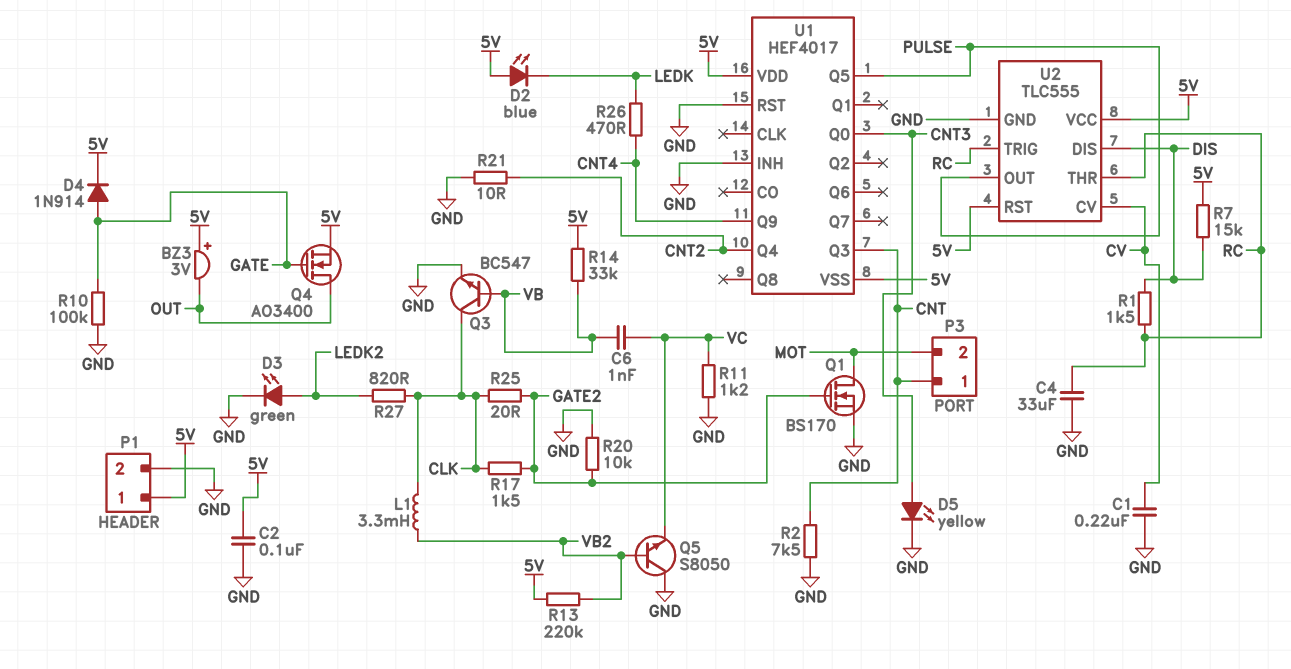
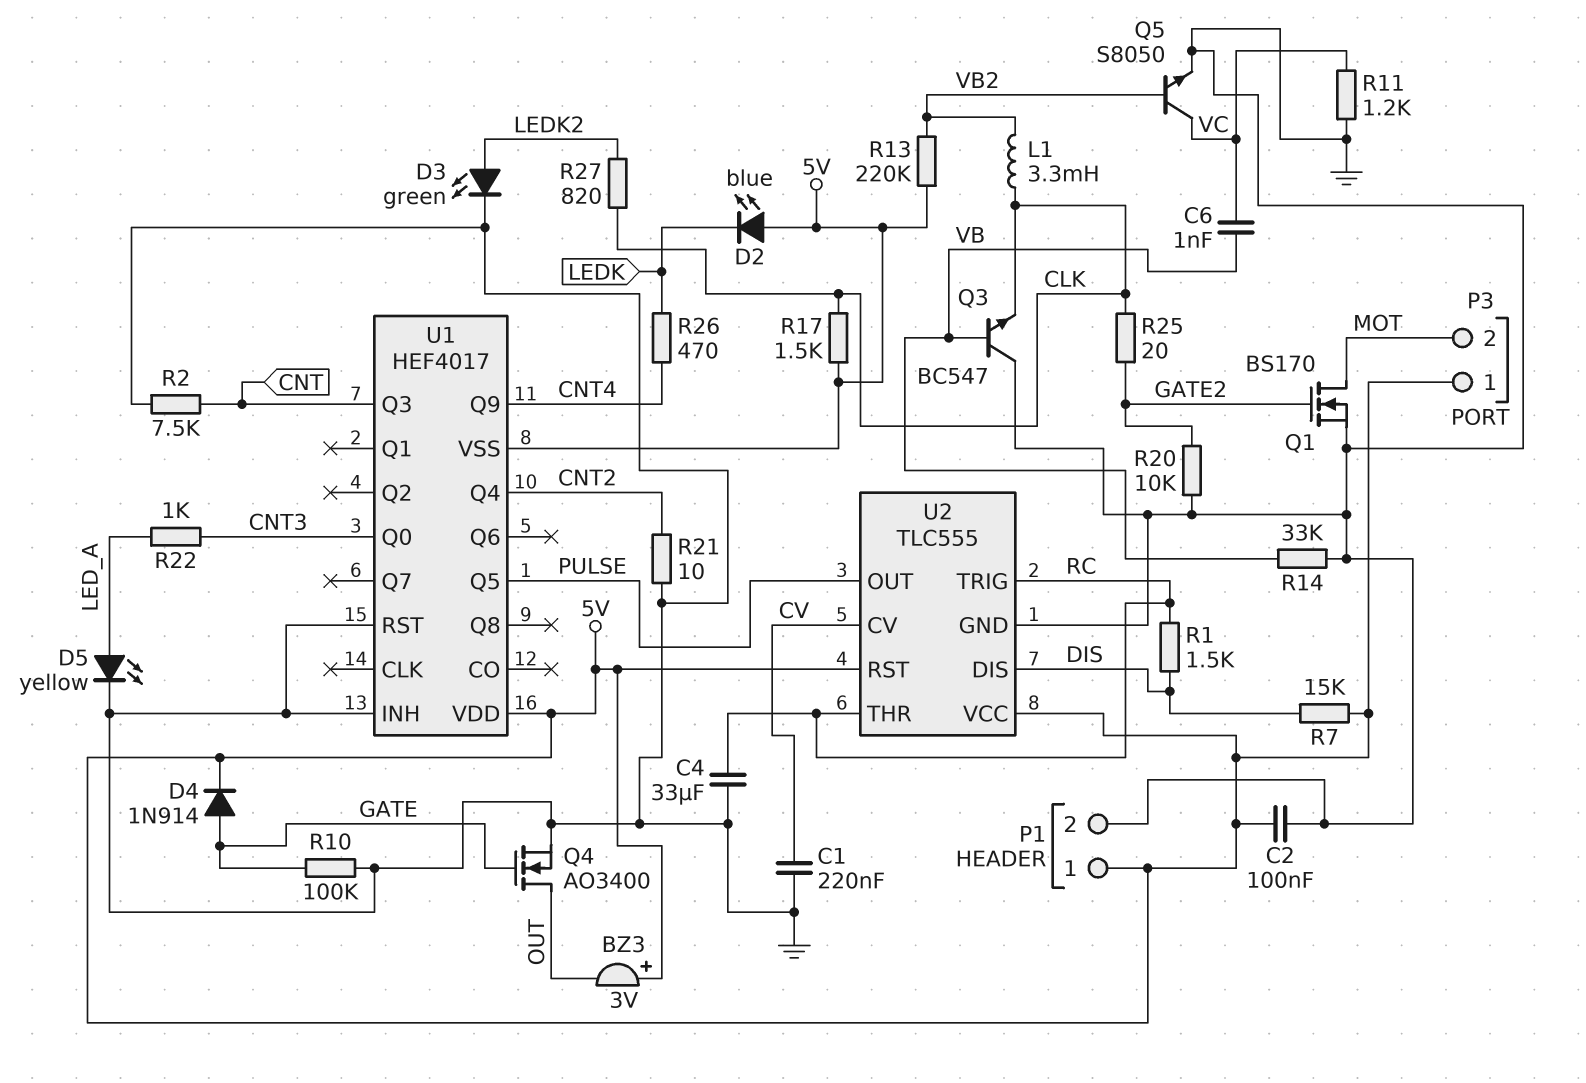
D5: LED yellow (A CNT3, K GND) -> LED yellow (A LED_A, K GND)
P3 pin 1: CNT -> 5V
Q3: NPN BC547 (B VB, C CLK, E GND) -> NPN BC547 (B VB, C GND, E CLK)
Q4: NMOS AO3400 (G GATE, D OUT, S 5V) -> NMOS AO3400 (G GATE, D OUT, S GND)
Q5: NPN S8050 (B VB2, C GND, E VC) -> NPN S8050 (B VB2, C VC, E GND)
R14: 33k (5V, VB) -> 33k (GND, VB)
R17: 1.5k (CLK, GATE2) -> 1.5k (5V, CLK)
R22: none -> 1k (CNT3, LED_A)

